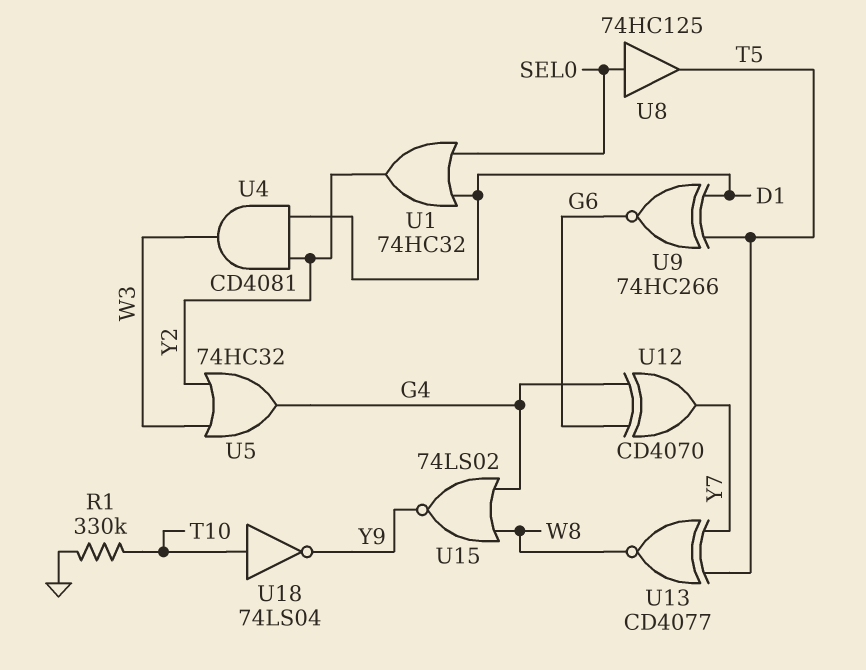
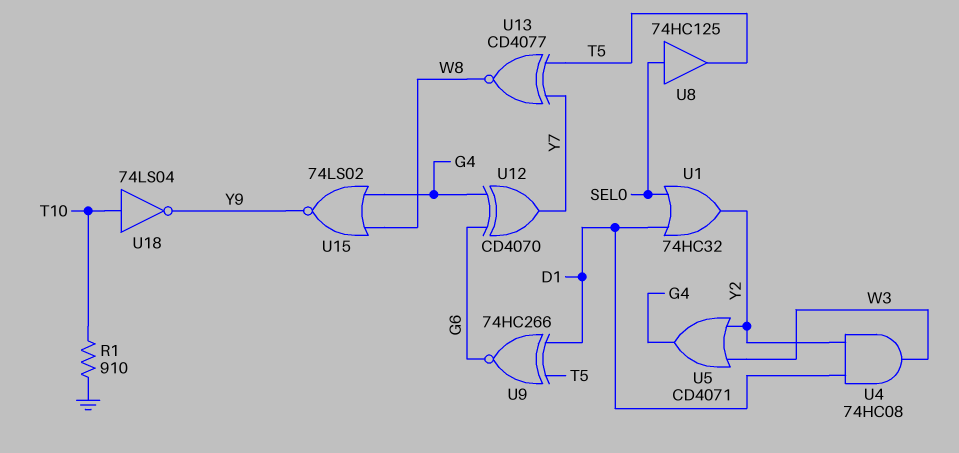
R1: 330k (GND, T10) -> 910 (GND, T10)
U4: AND CD4081 (in D1, in Y2, out W3) -> AND 74HC08 (in D1, in Y2, out W3)
U5: OR 74HC32 (in W3, in Y2, out G4) -> OR CD4071 (in W3, in Y2, out G4)

